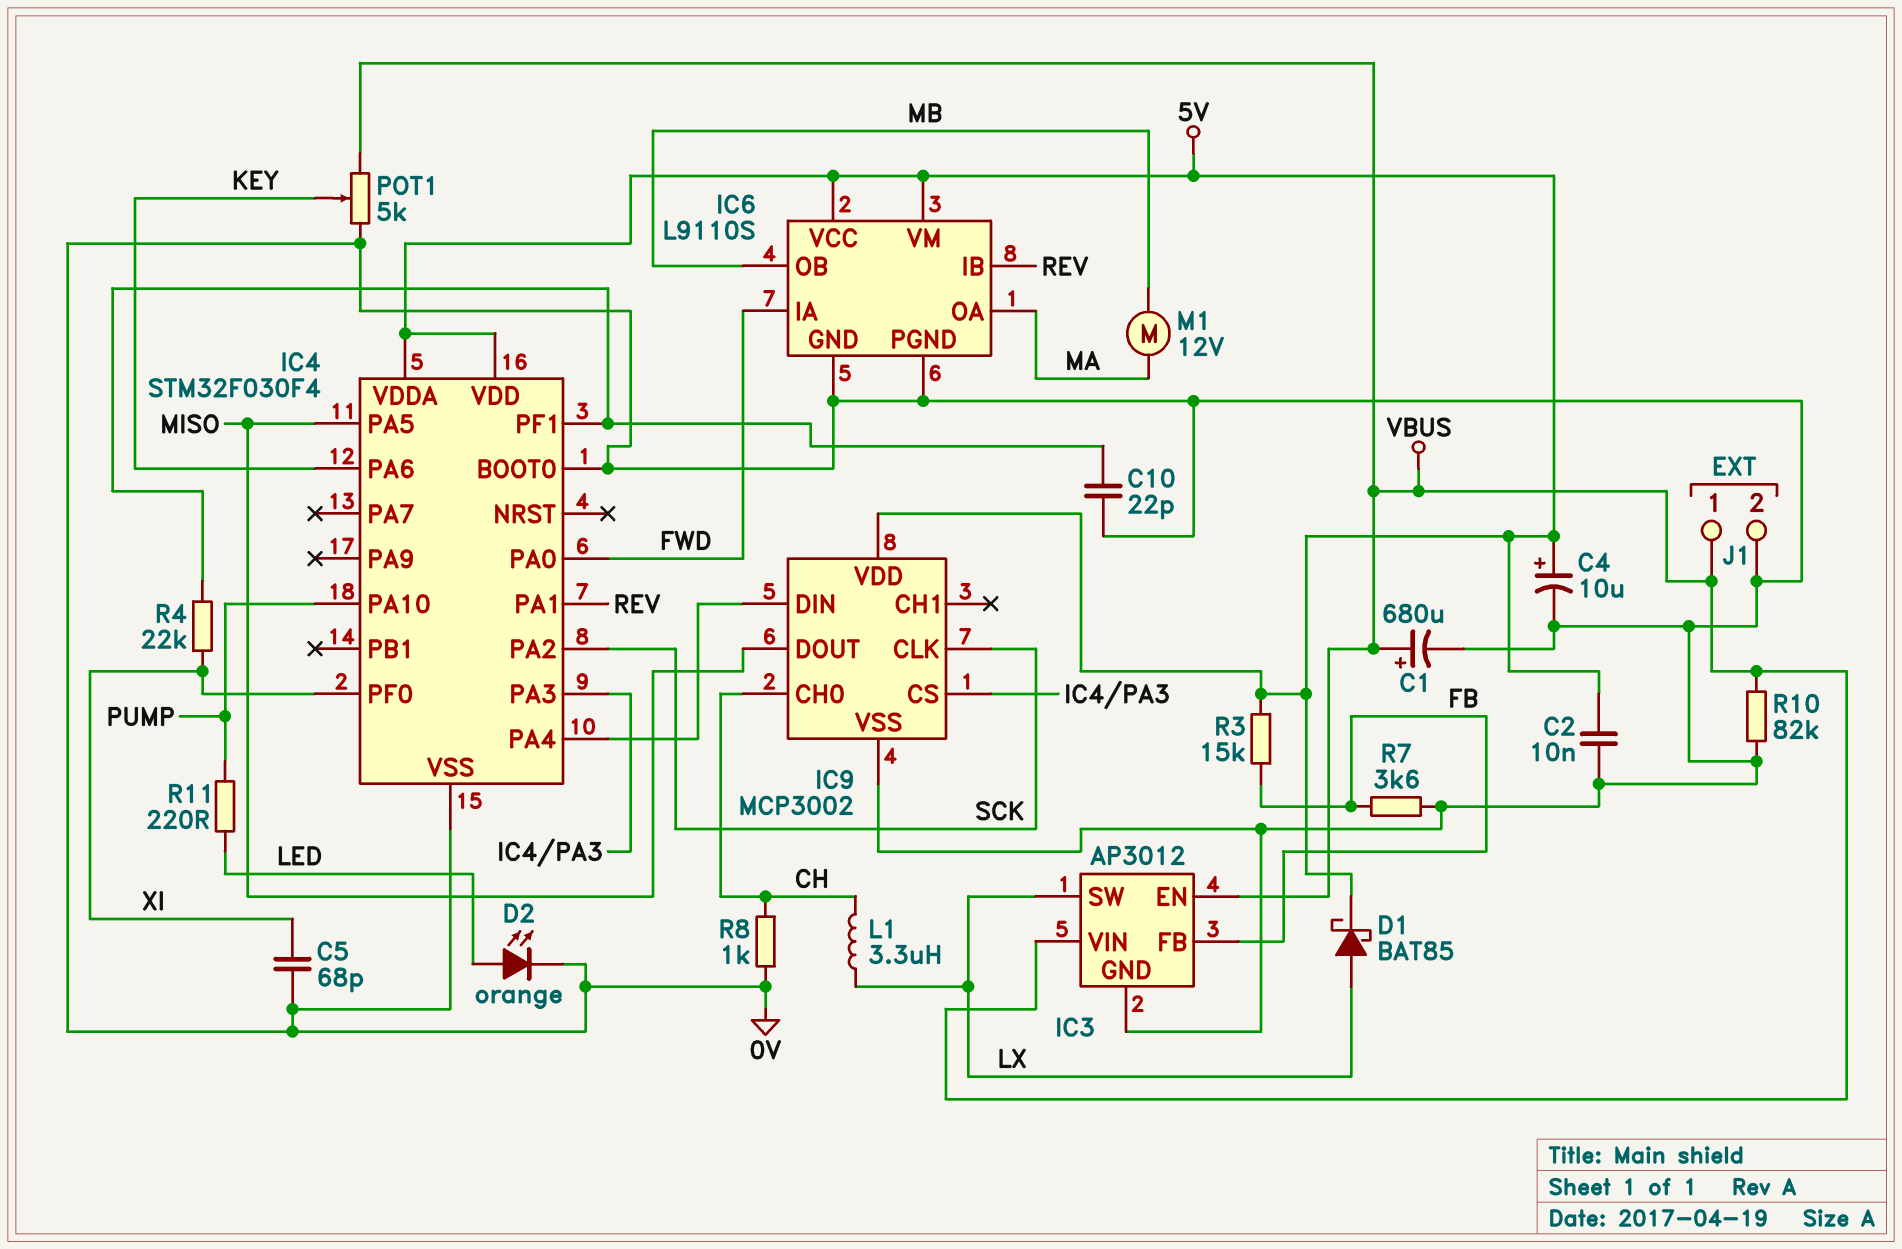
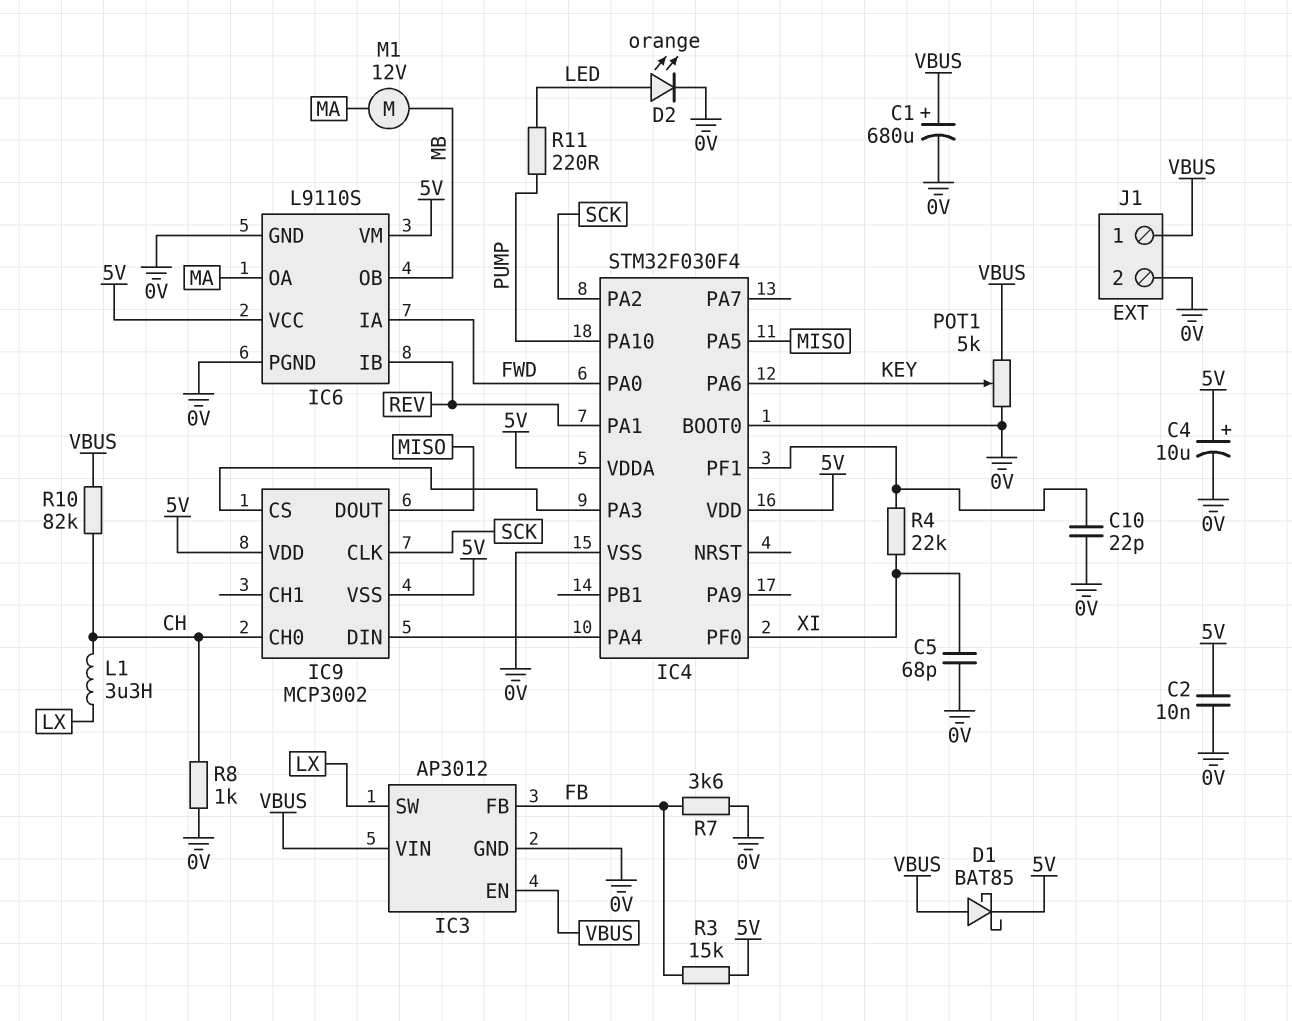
D1: schottky BAT85 (A LX, K 5V) -> schottky BAT85 (A VBUS, K 5V)
IC9 pin VSS: 0V -> 5V
R10: 82k (0V, VBUS) -> 82k (CH, VBUS)

